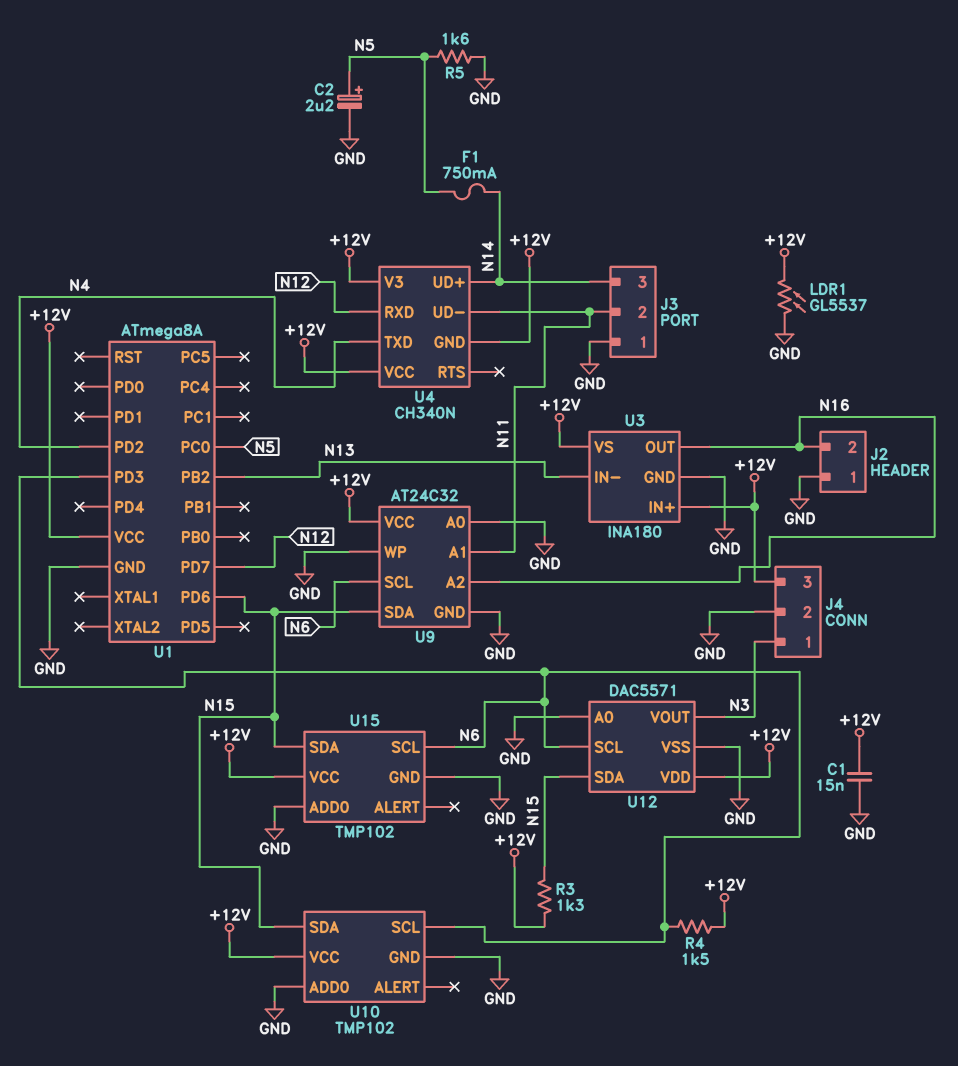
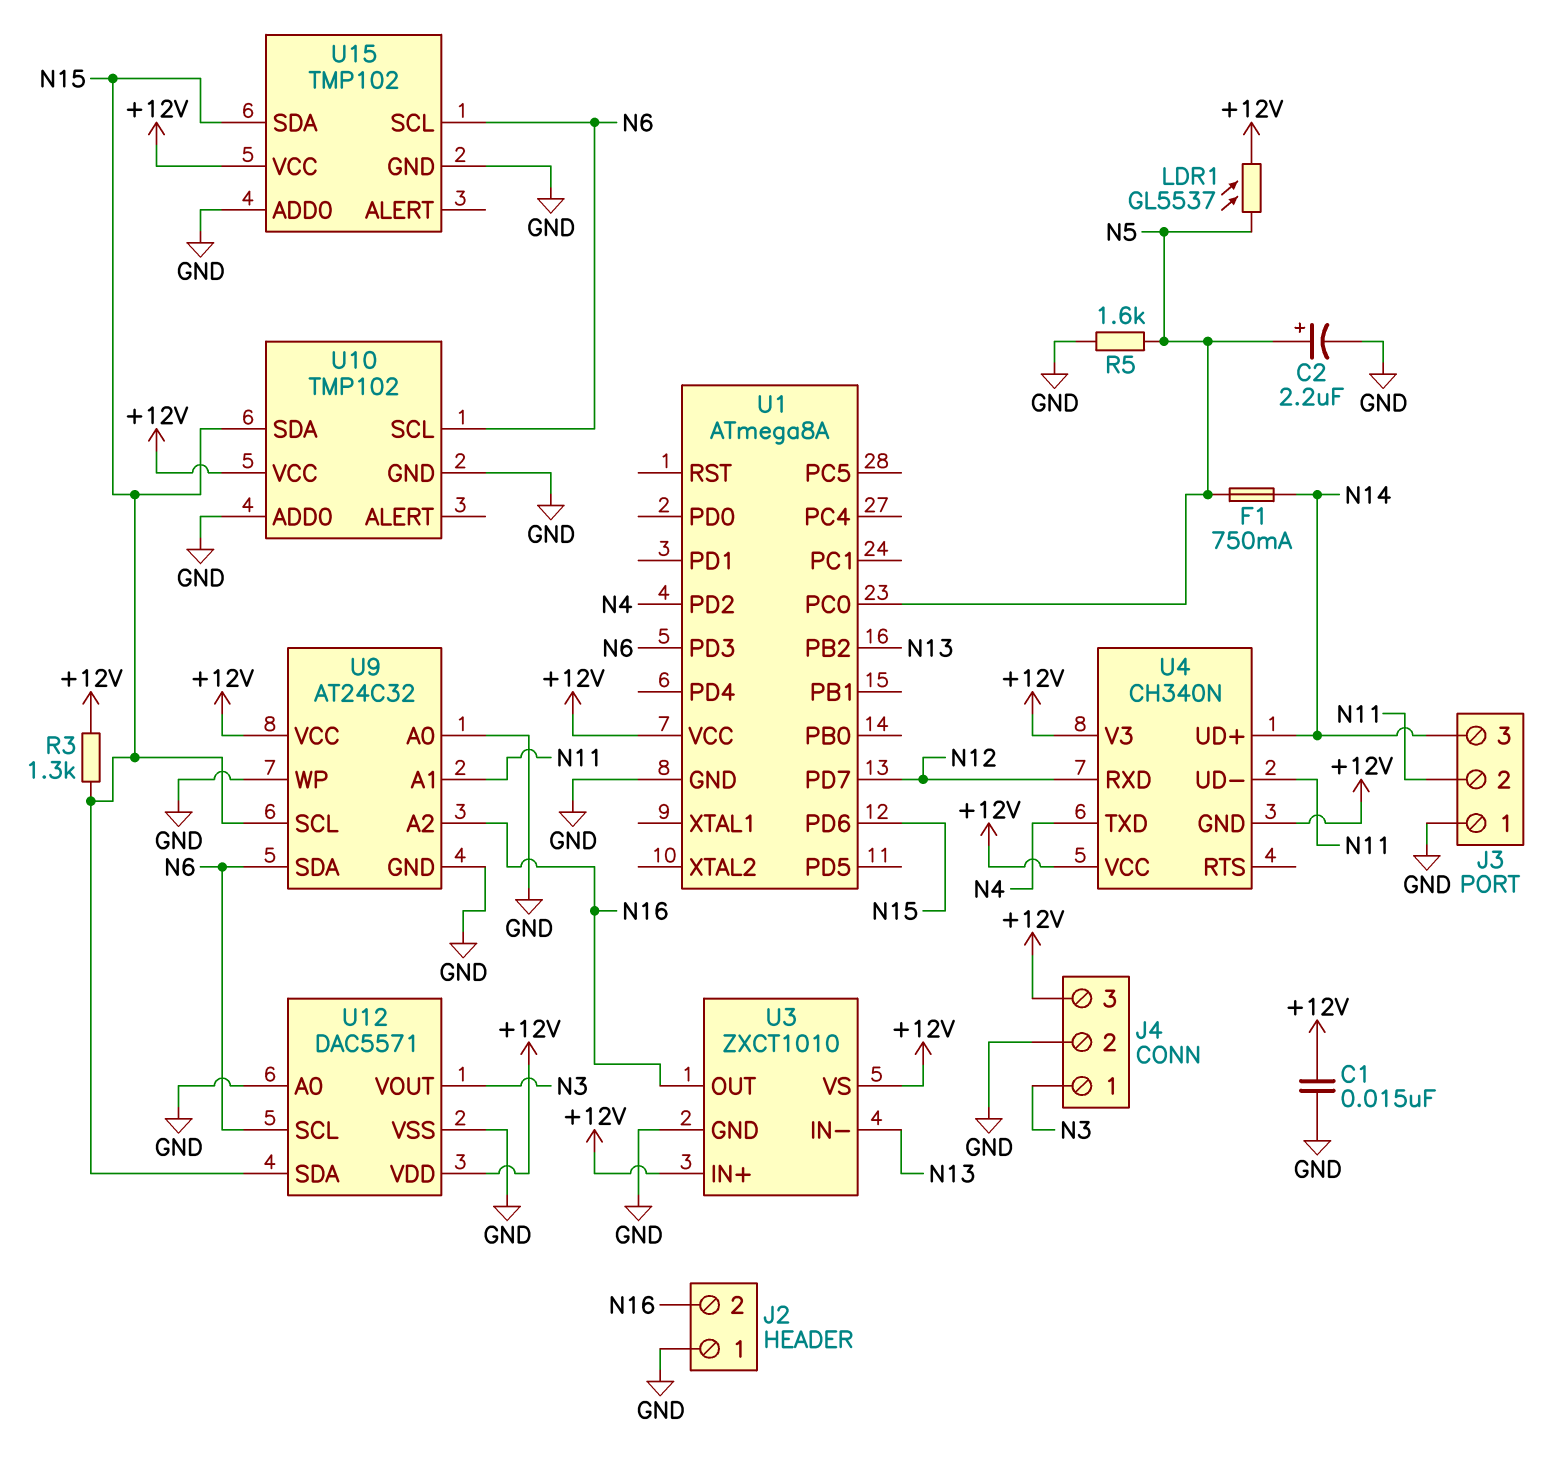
LDR1: GL5537 (+12V, GND) -> GL5537 (+12V, N5)
R4: 1.5k (+12V, N6) -> none
U3: INA180 -> ZXCT1010
U9 pin SCL: N6 -> N15
U9 pin SDA: N15 -> N6

